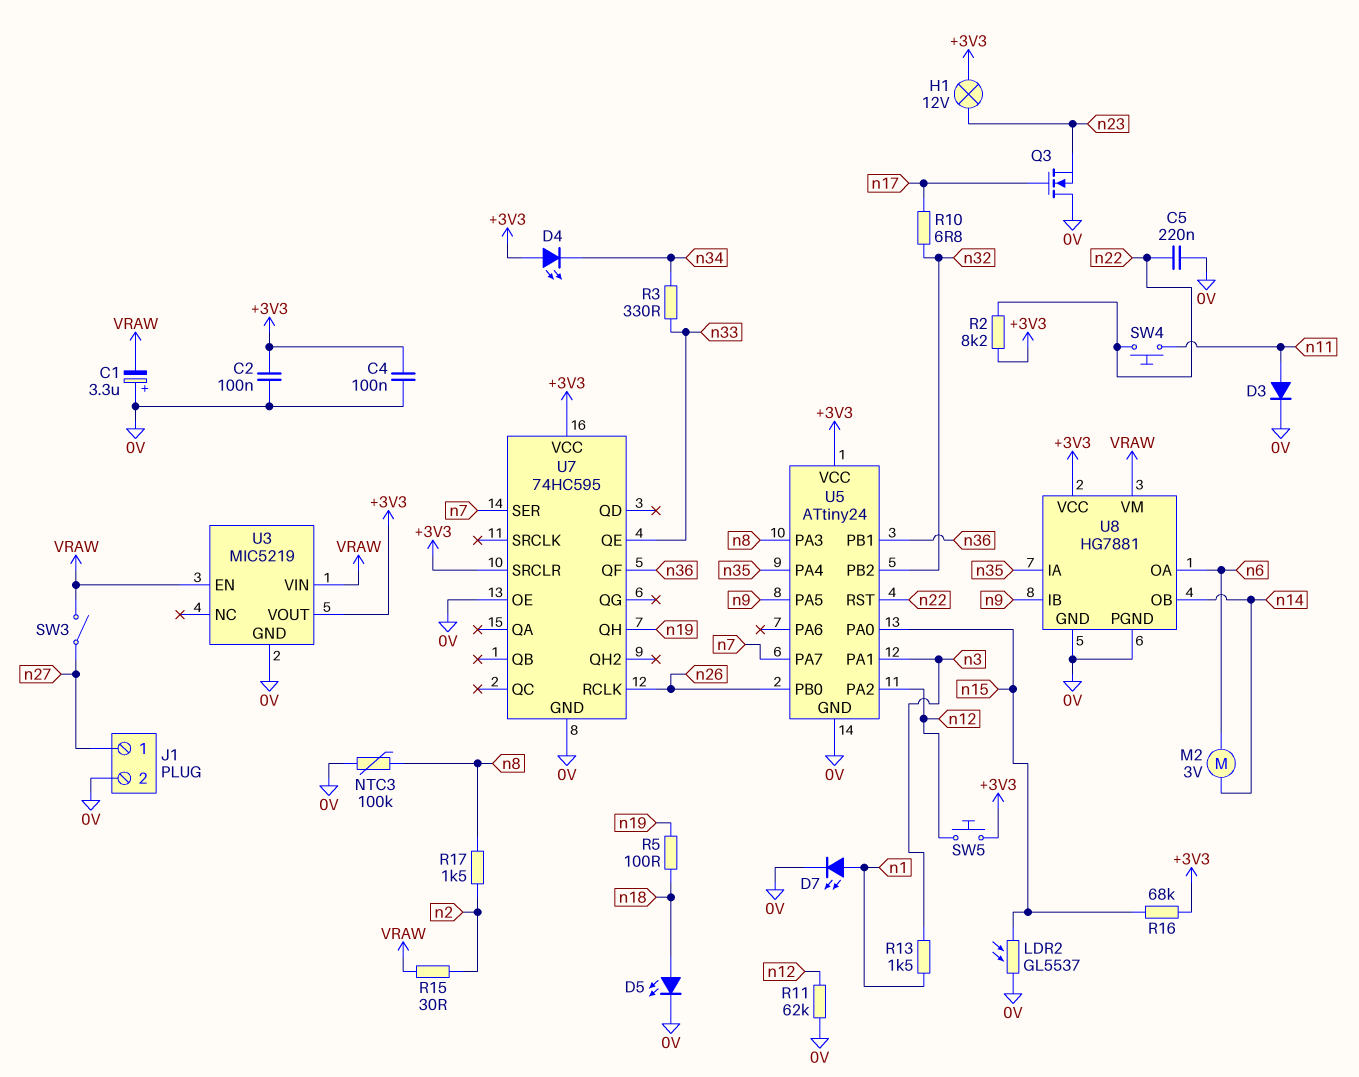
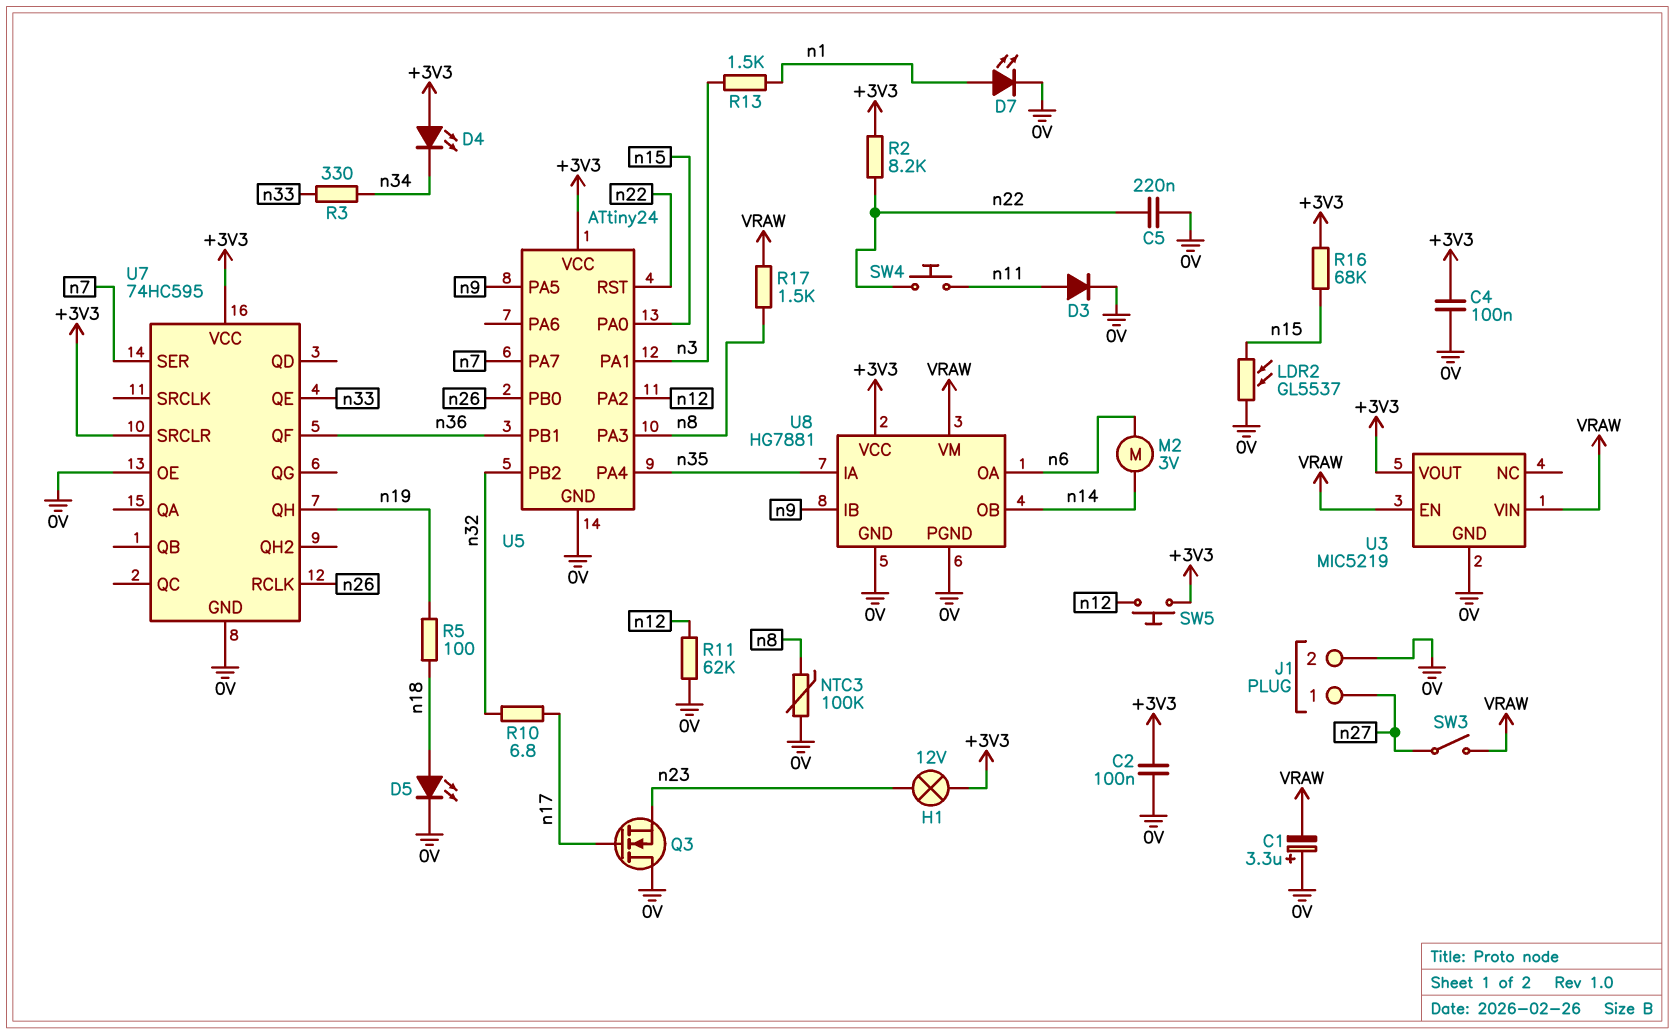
R15: 30 (VRAW, n2) -> none
R17: 1.5k (n2, n8) -> 1.5k (VRAW, n8)

